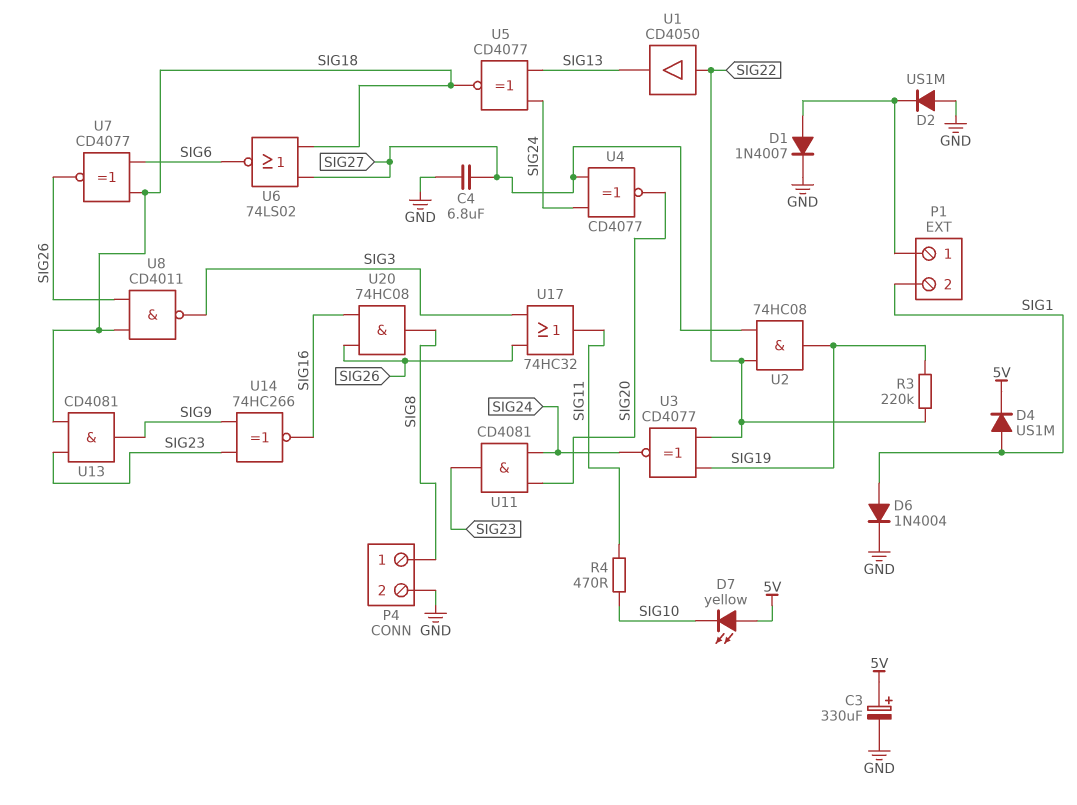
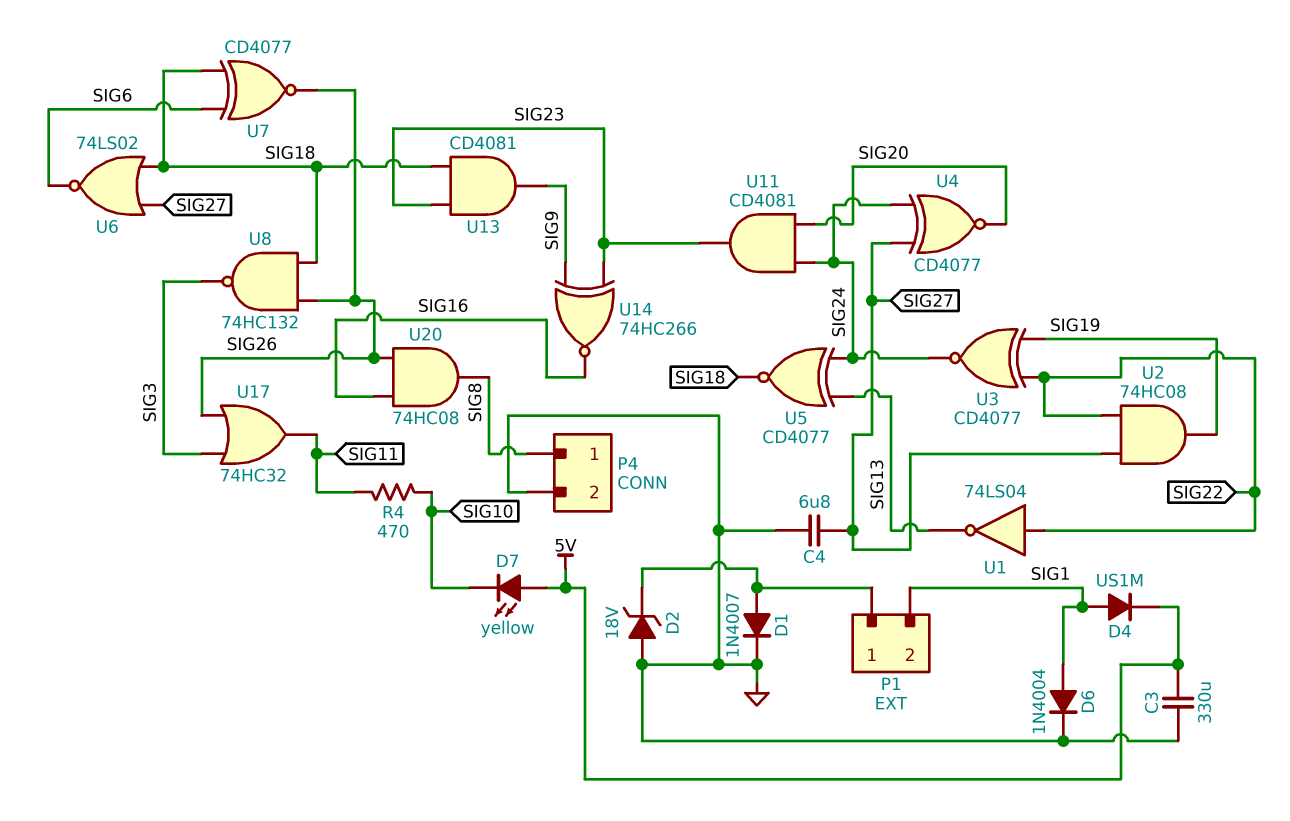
C3: 330uF (plus 5V, minus GND) -> 330uF (5V, GND)
D2: diode US1M (A GND, K P1/1) -> zener 18V (A GND, K P1/1)
R3: 220k (SIG19, SIG22) -> none
U1: buffer CD4050 (in SIG22, out SIG13) -> NOT 74LS04 (in SIG22, out SIG13)
U8: NAND CD4011 (in SIG18, in SIG26, out SIG3) -> NAND 74HC132 (in SIG18, in SIG26, out SIG3)

